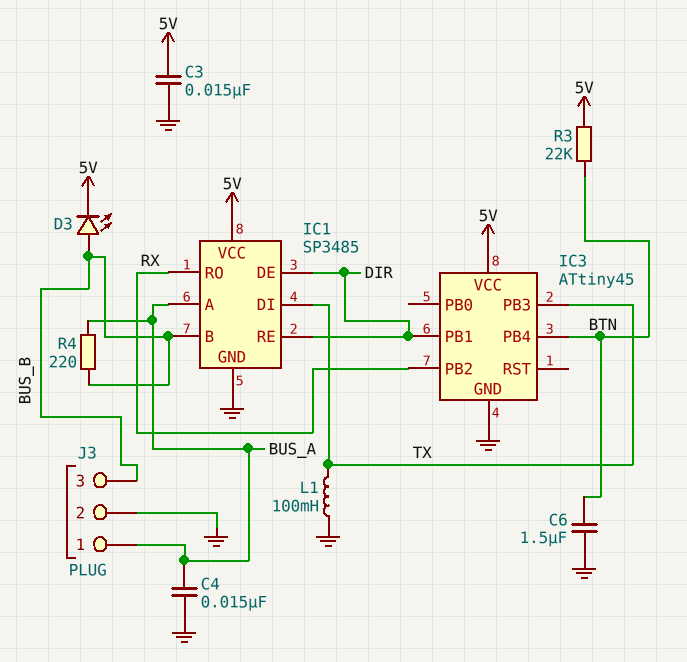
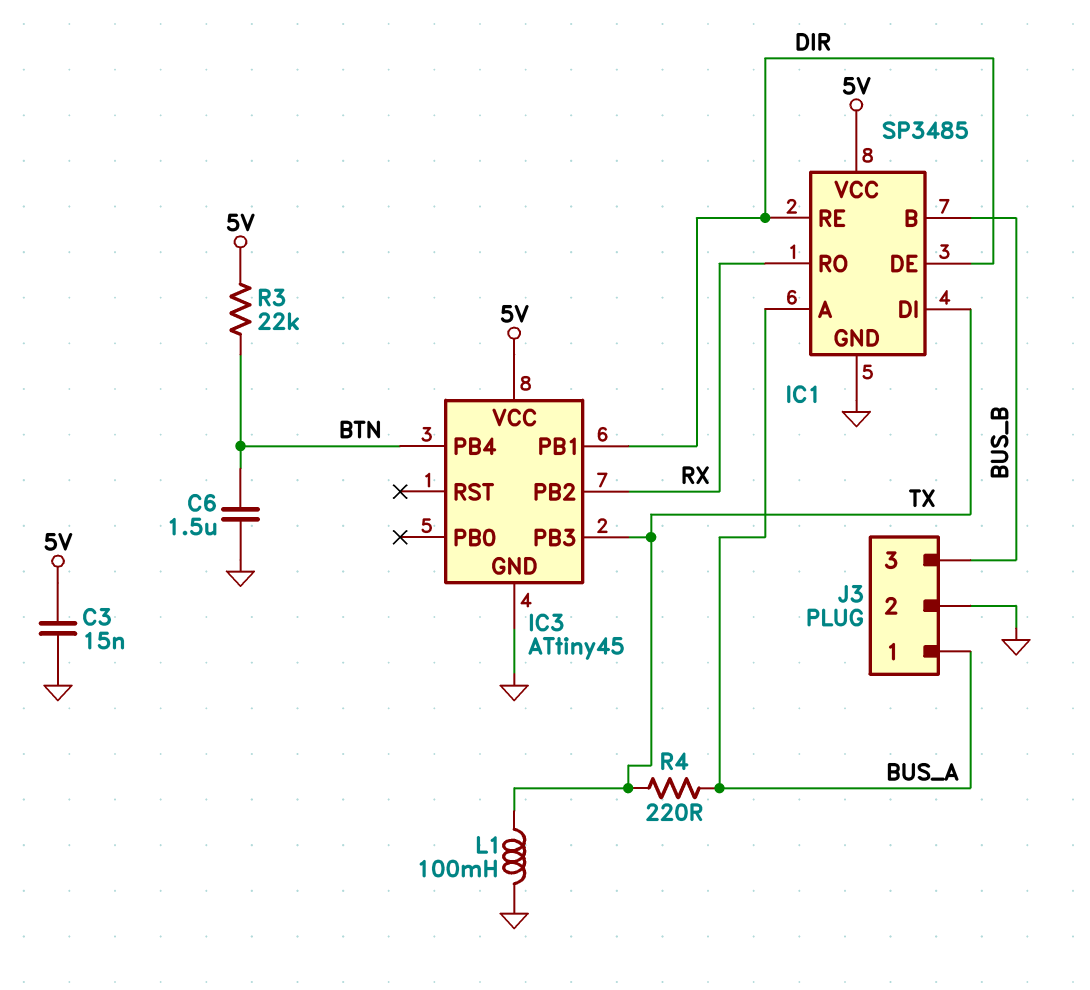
C4: 15nF (BUS_A, GND) -> none
D3: LED (A BUS_B, K 5V) -> none
R4: 220 (BUS_A, BUS_B) -> 220 (BUS_A, TX)

